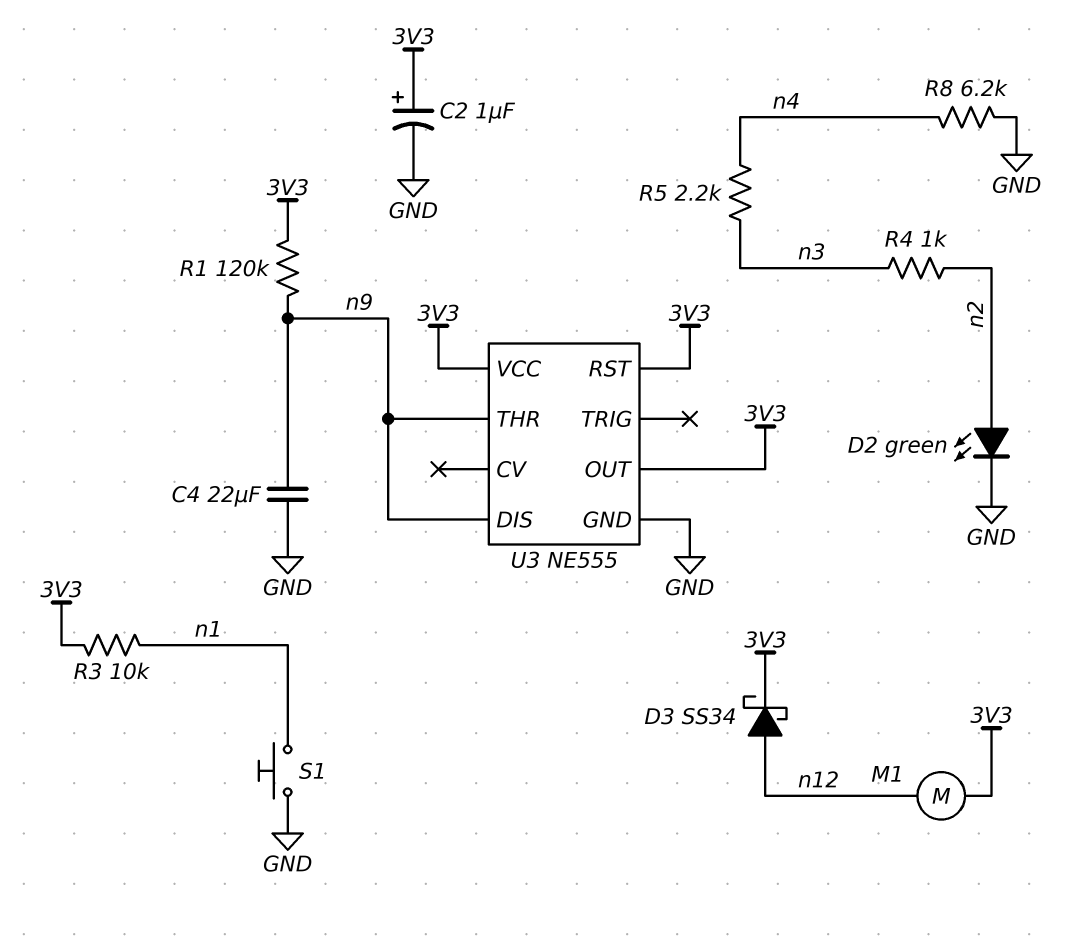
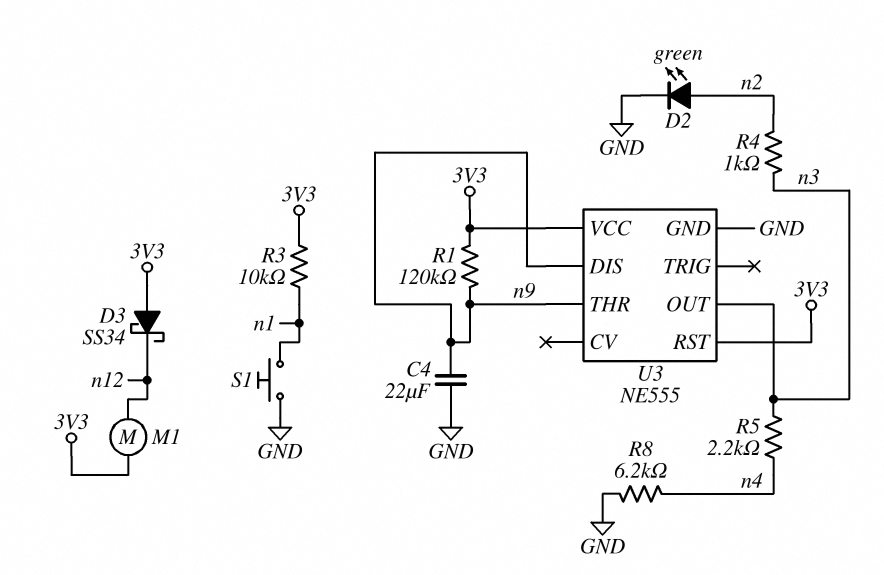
C2: 1uF (plus 3V3, minus GND) -> none
D3: schottky SS34 (A n12, K 3V3) -> schottky SS34 (A 3V3, K n12)
U3 pin OUT: 3V3 -> n3

